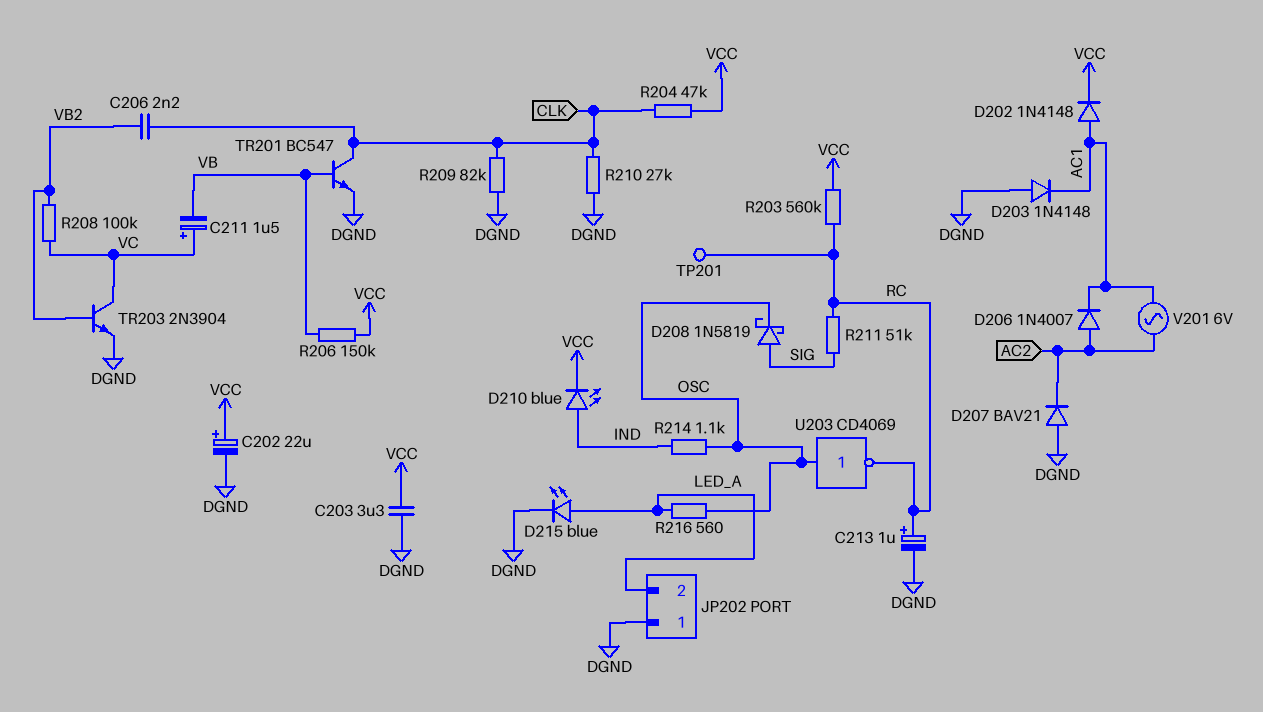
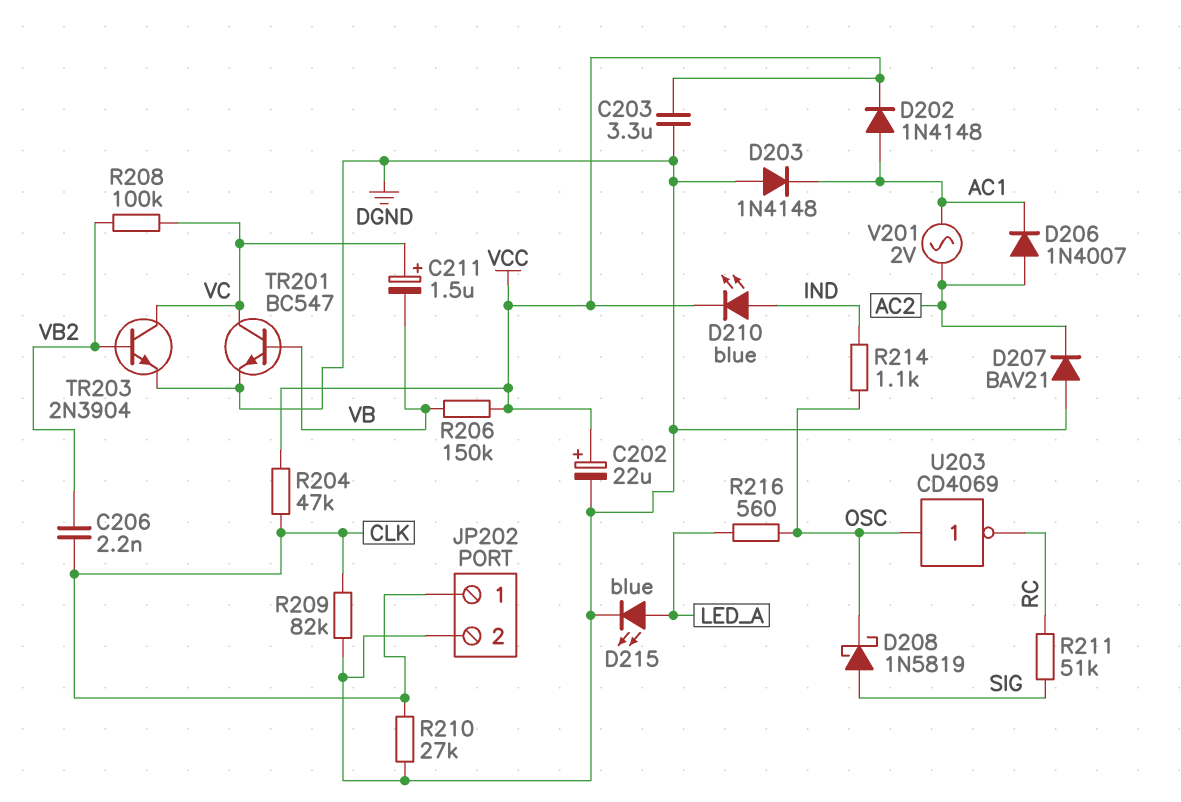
C213: 1uF (plus RC, minus DGND) -> none
JP202 pin 1: DGND -> CLK
JP202 pin 2: LED_A -> DGND
R203: 560k (RC, VCC) -> none
TP201: test point (RC) -> none
TR201: NPN BC547 (B VB, C CLK, E DGND) -> NPN BC547 (B VB, C VC, E DGND)
V201: AC 6V (AC1, AC2) -> AC 2V (AC1, AC2)

